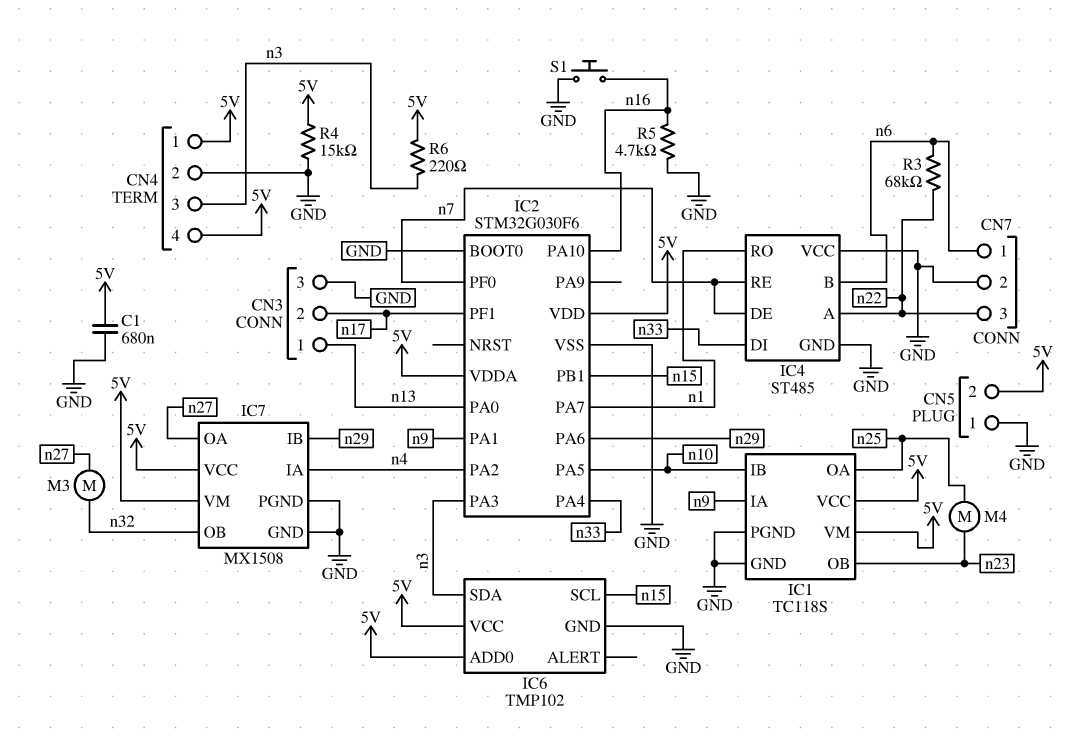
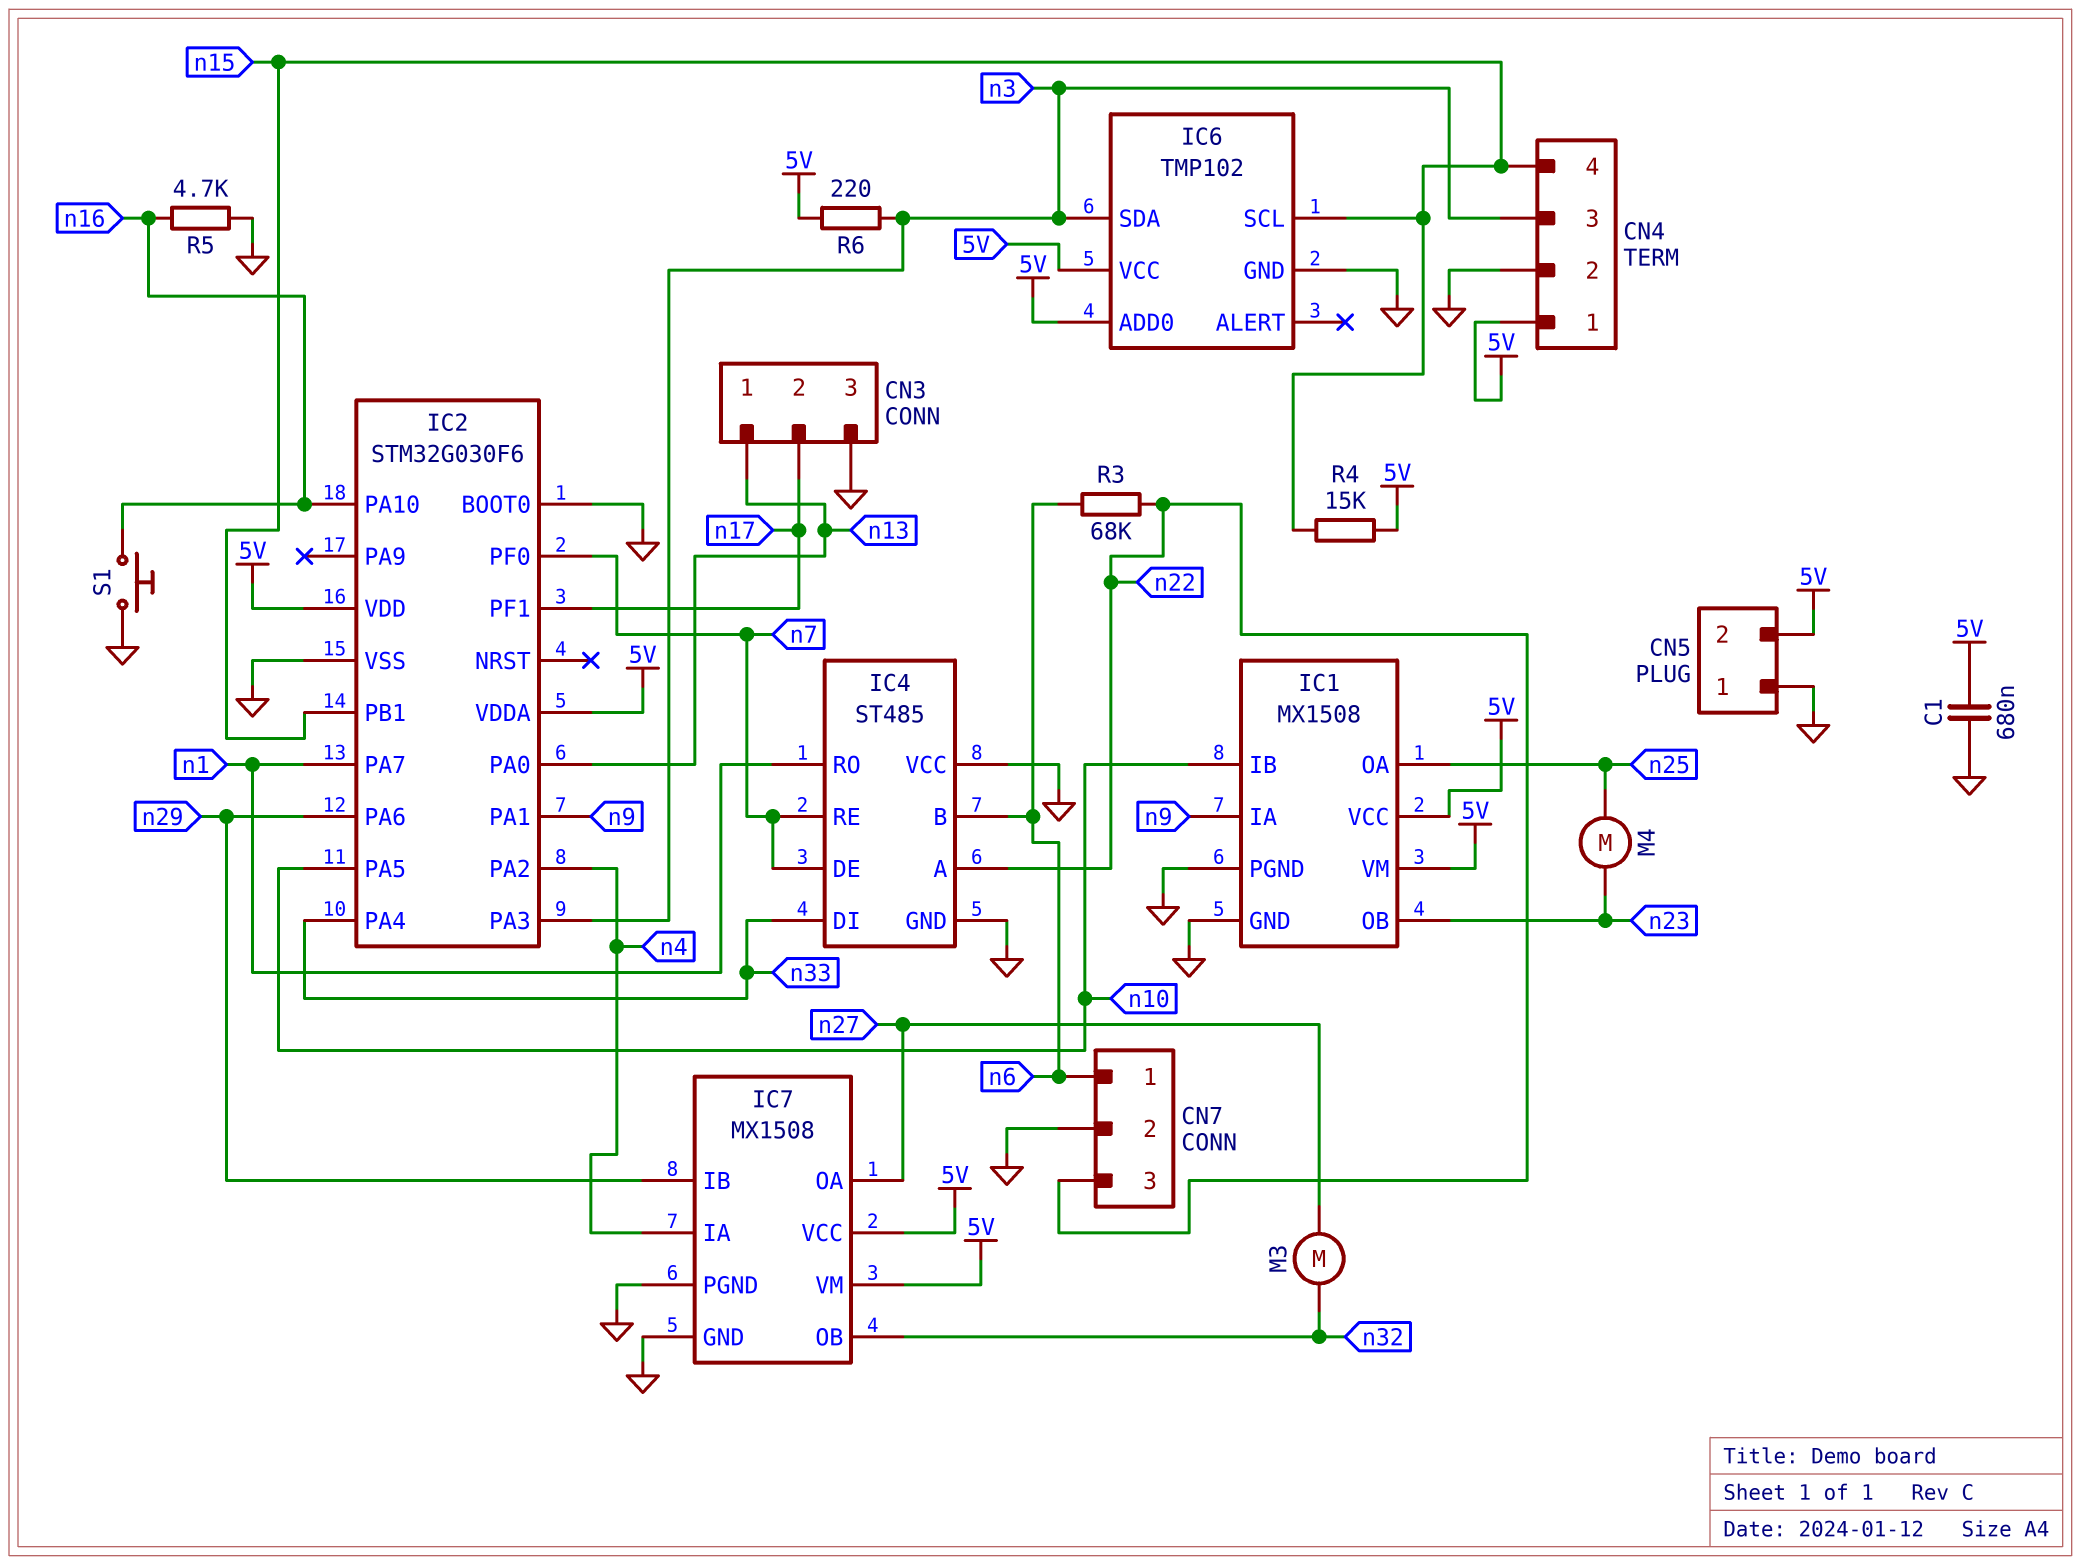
CN4 pin 4: 5V -> n15
IC1: TC118S -> MX1508
R4: 15k (5V, GND) -> 15k (5V, n15)

